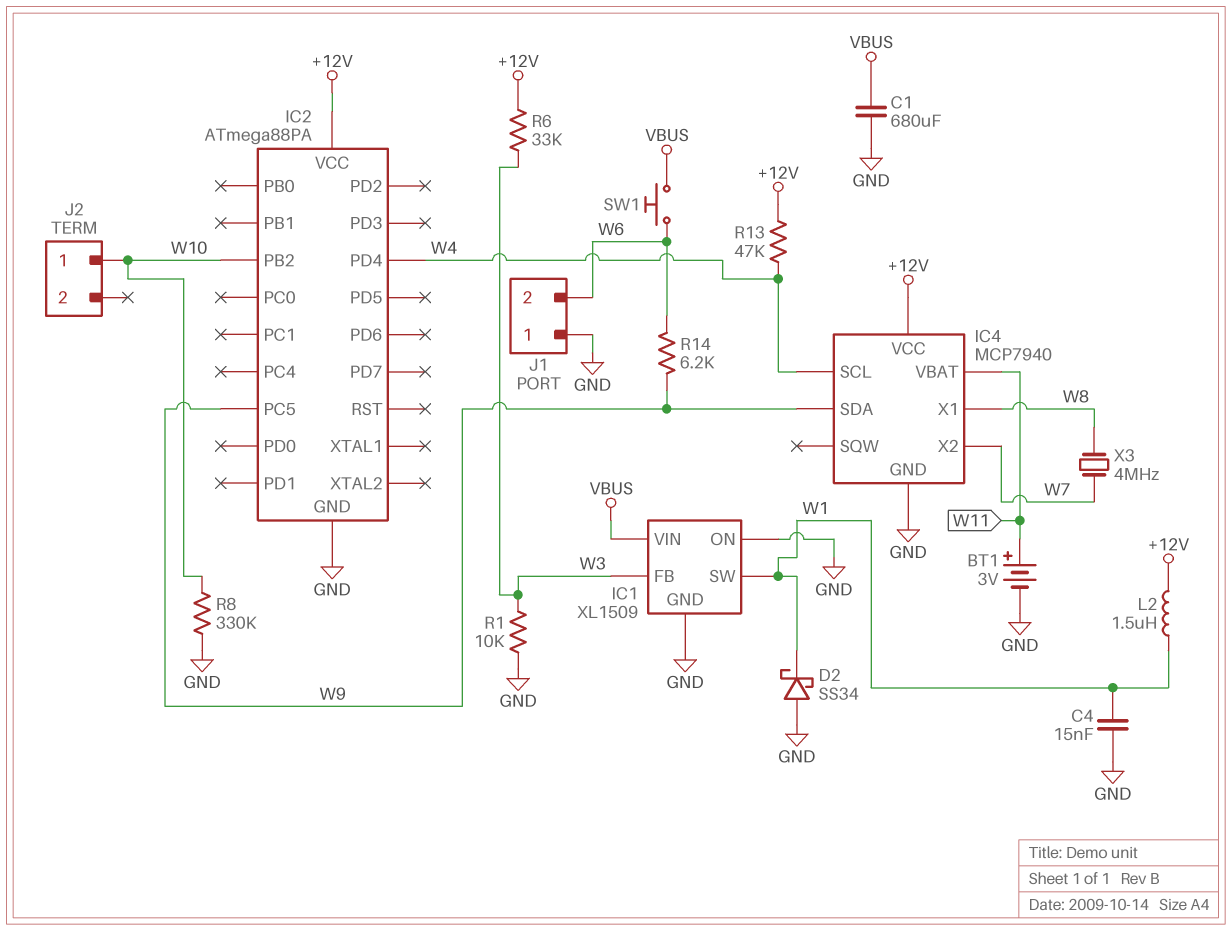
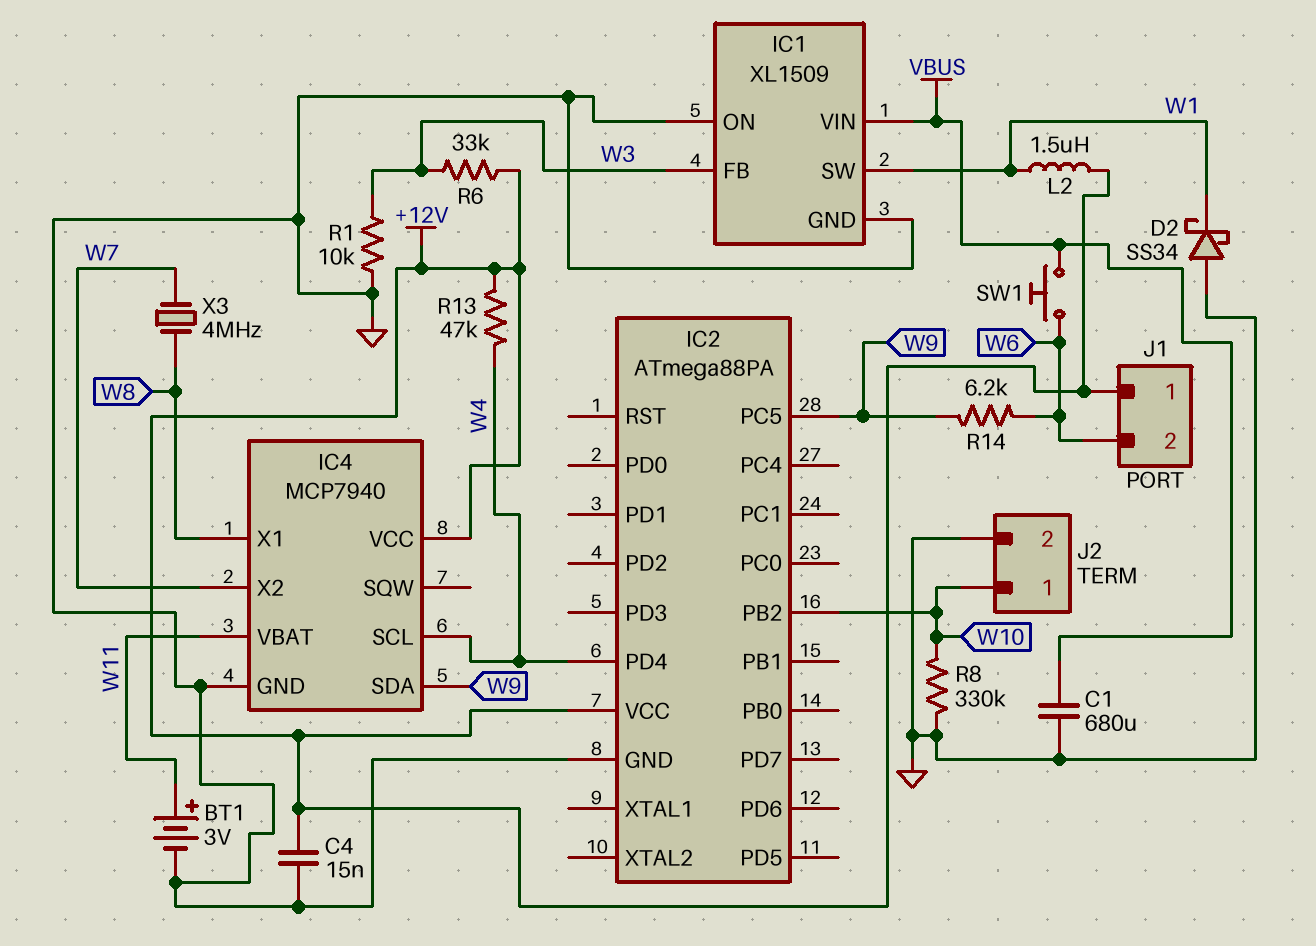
C4: 15nF (GND, W1) -> 15nF (+12V, GND)
J1 pin 1: GND -> +12V
J2 pin 2: none -> GND

